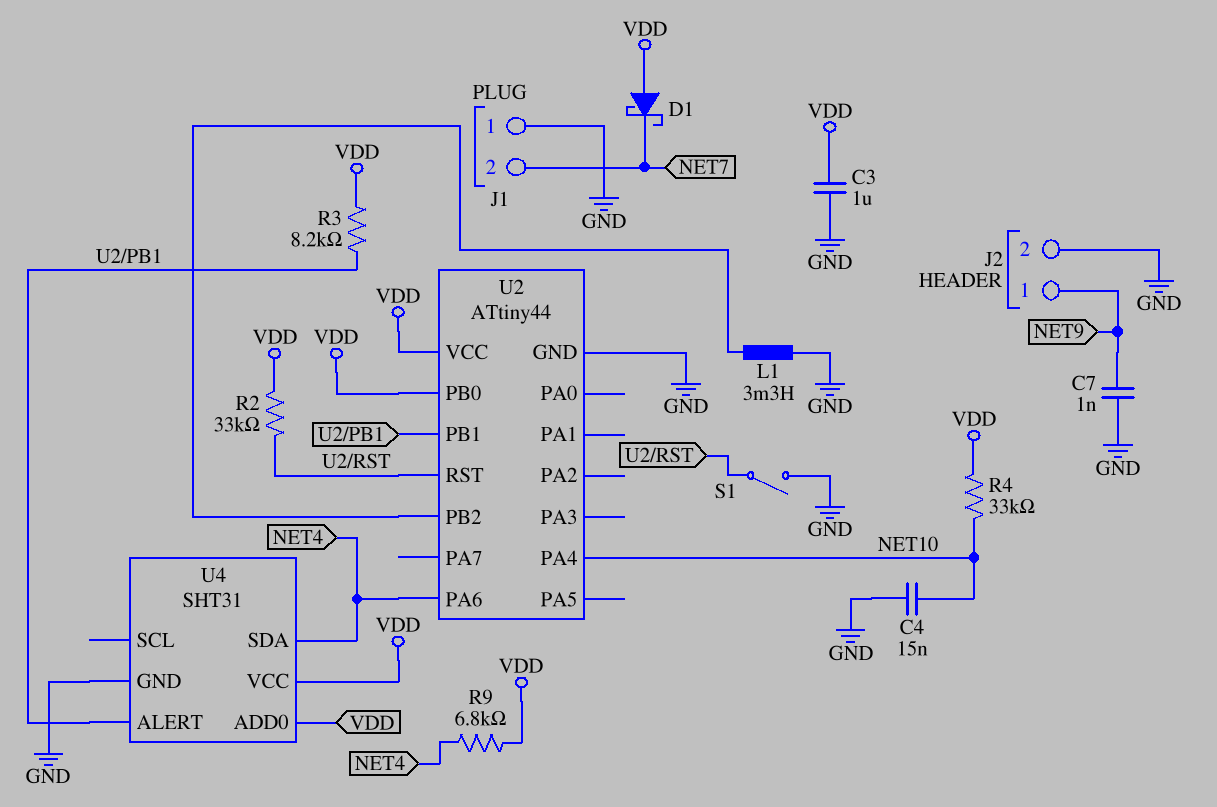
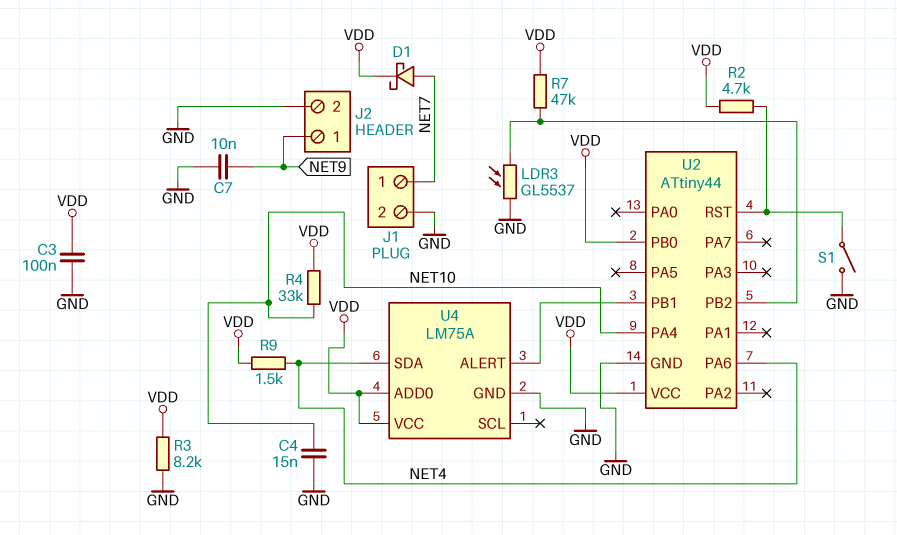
C3: 1uF (GND, VDD) -> 100nF (GND, VDD)
C7: 1nF (GND, NET9) -> 10nF (GND, NET9)
D1: schottky (A VDD, K NET7) -> schottky (A NET7, K VDD)
J1 pin 1: GND -> NET7
J1 pin 2: NET7 -> GND
L1: 3.3mH (GND, U2/PB2) -> none
LDR3: none -> GL5537 (GND, U2/PB2)
R2: 33k (U2/RST, VDD) -> 4.7k (U2/RST, VDD)
R3: 8.2k (U2/PB1, VDD) -> 8.2k (GND, VDD)
R7: none -> 47k (U2/PB2, VDD)
R9: 6.8k (NET4, VDD) -> 1.5k (NET4, VDD)
U4: SHT31 -> LM75A

